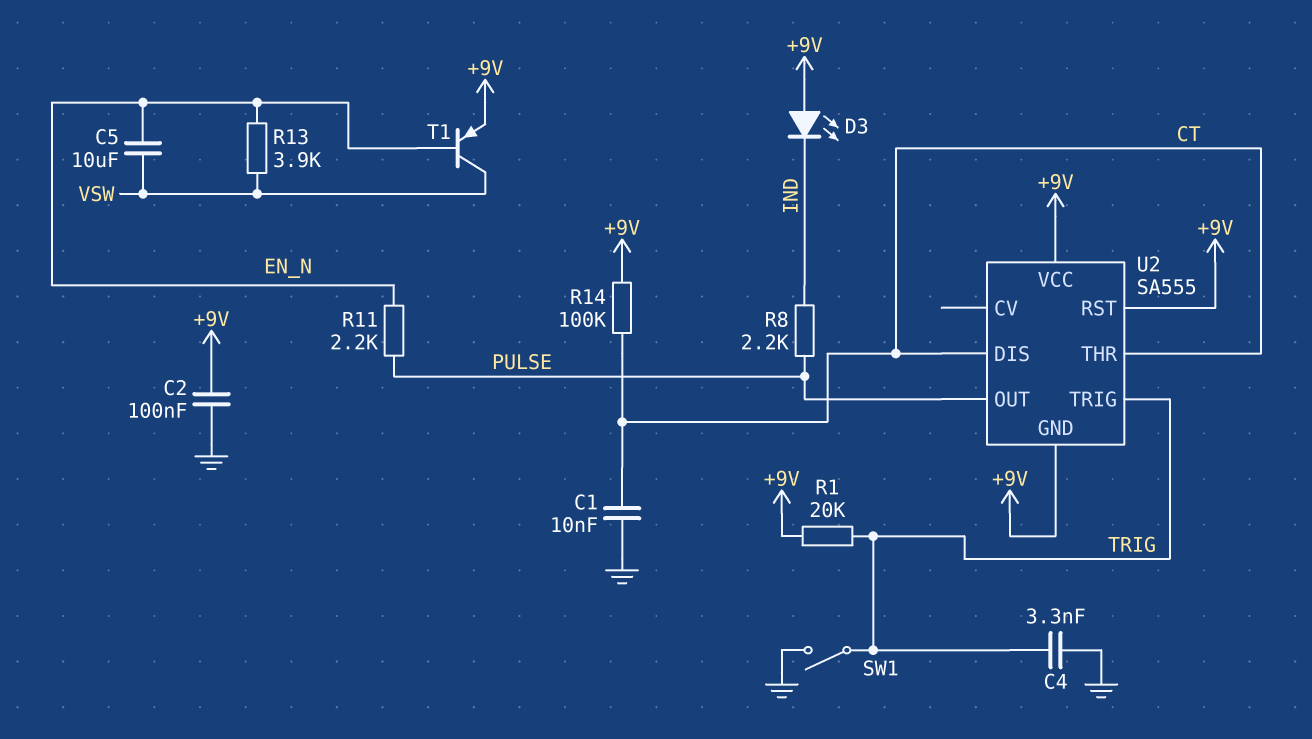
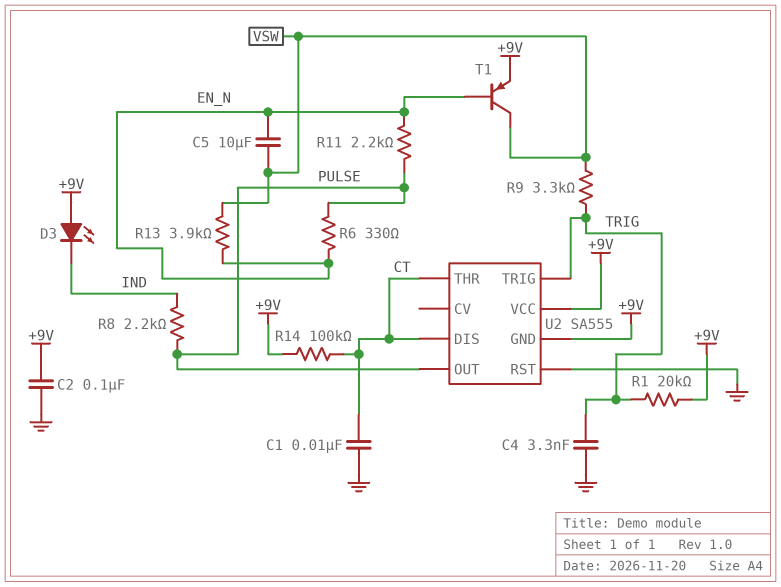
R6: none -> 330 (EN_N, PULSE)
R9: none -> 3.3k (TRIG, VSW)
SW1: switch (GND, TRIG) -> none
U2 pin RST: +9V -> GND

